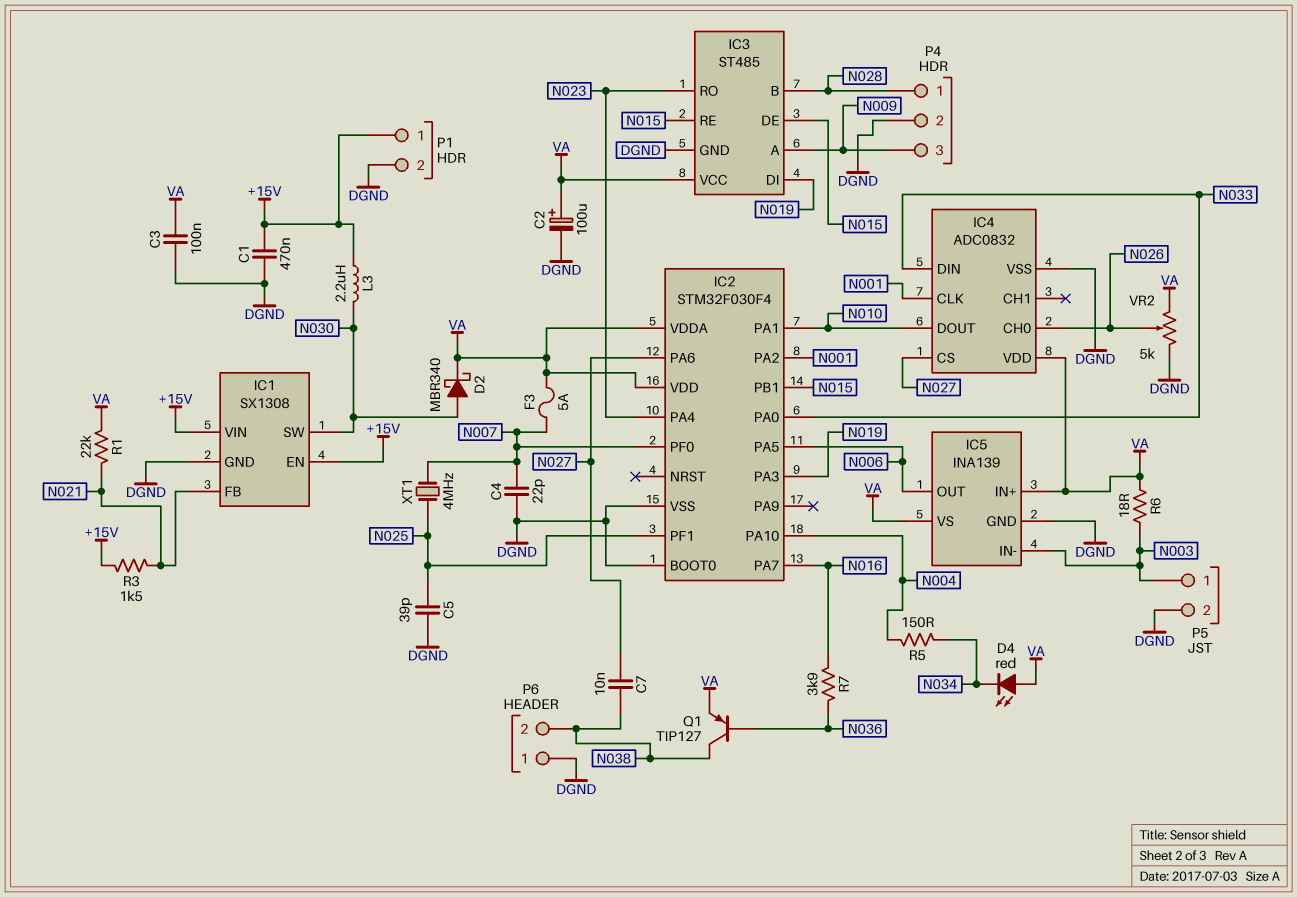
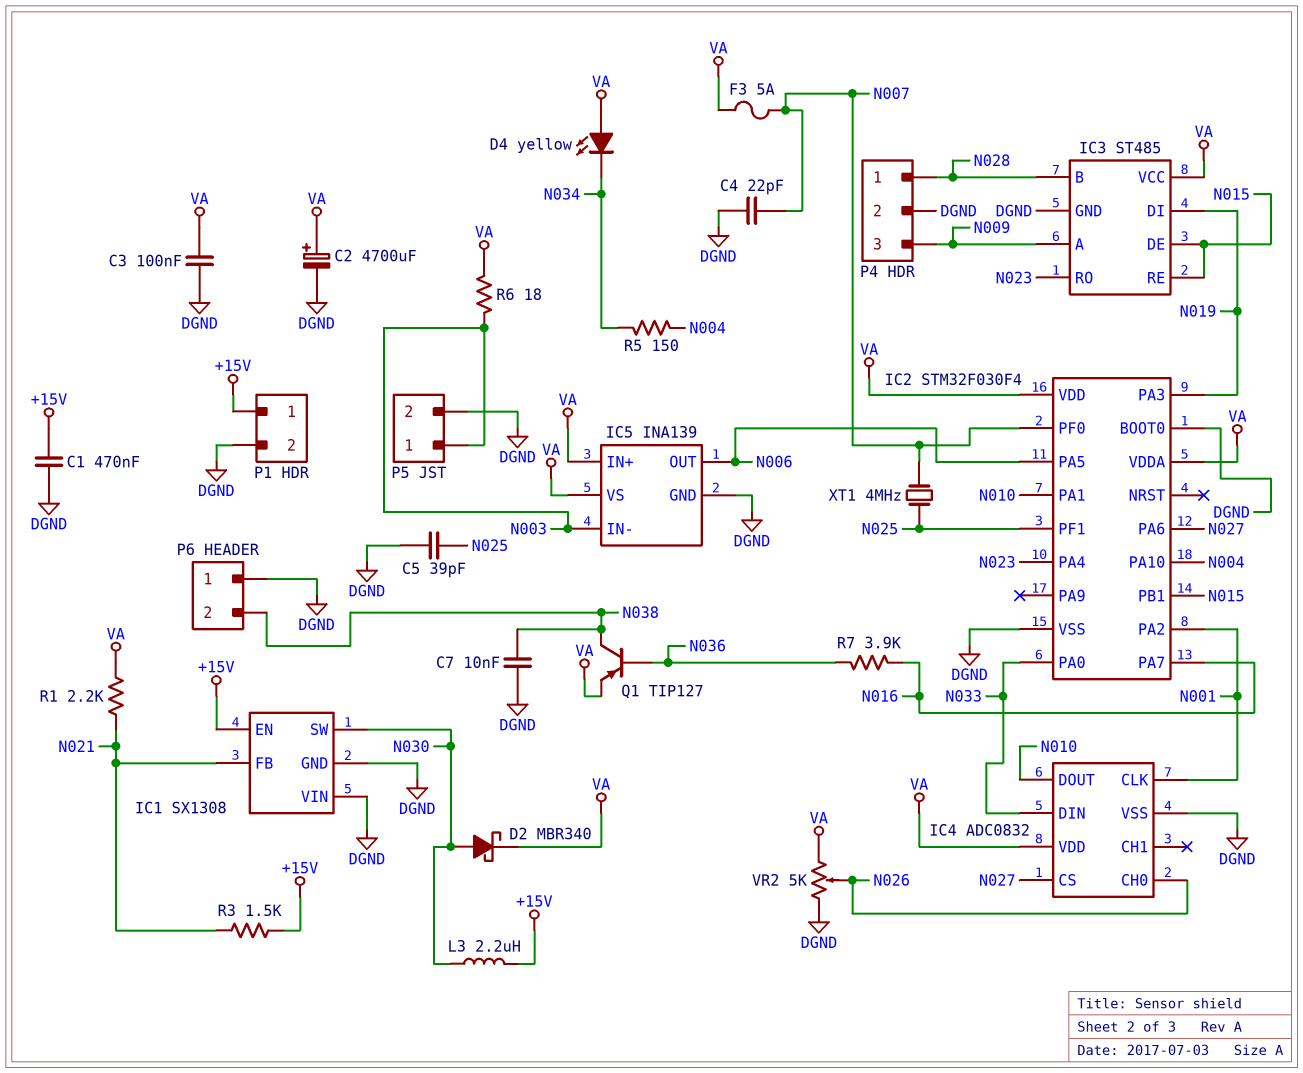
C2: 100uF (plus VA, minus DGND) -> 4700uF (plus VA, minus DGND)
C7: 10nF (N027, N038) -> 10nF (DGND, N038)
D4: LED red (A VA, K N034) -> LED yellow (A VA, K N034)
IC1 pin VIN: +15V -> DGND
R1: 22k (N021, VA) -> 2.2k (N021, VA)

